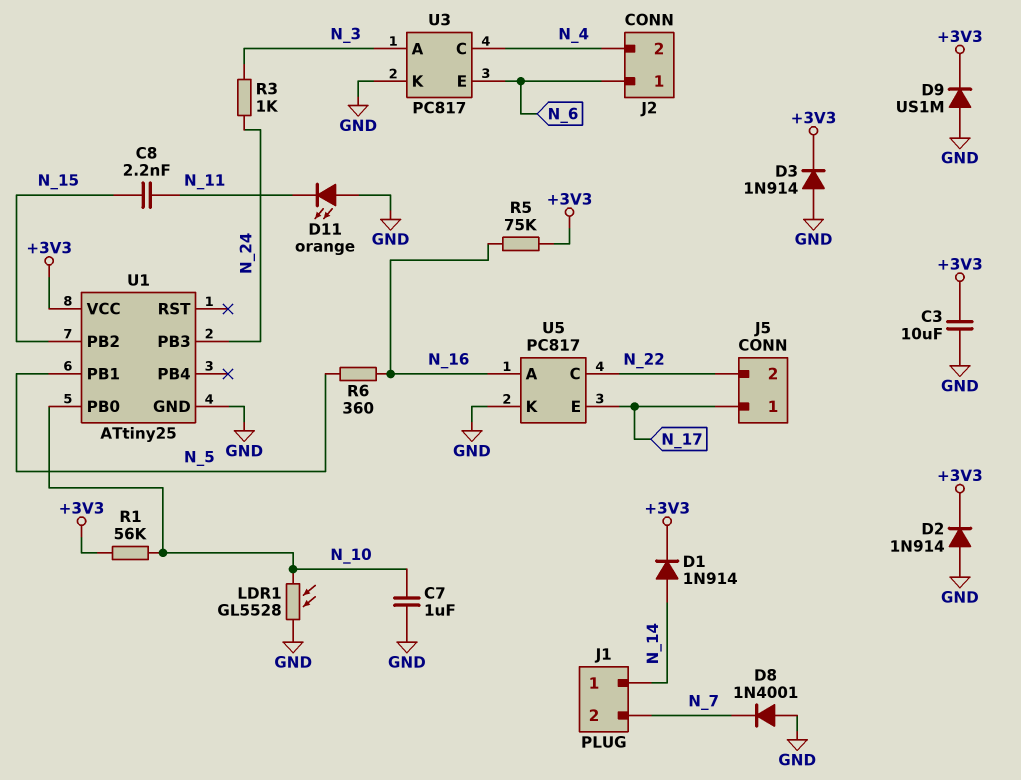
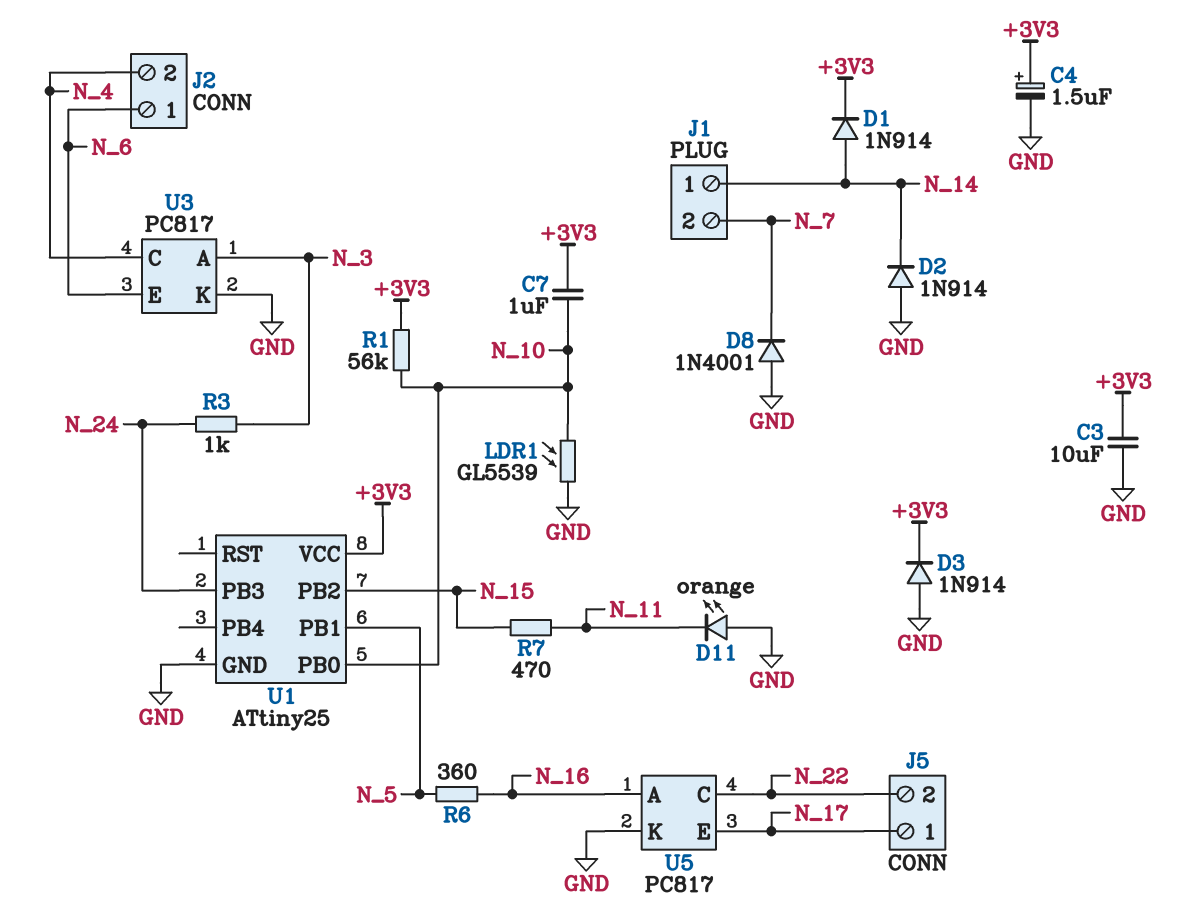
C4: none -> 1.5uF (plus +3V3, minus GND)
C7: 1uF (GND, N_10) -> 1uF (+3V3, N_10)
C8: 2.2nF (N_11, N_15) -> none
D2: diode 1N914 (A GND, K +3V3) -> diode 1N914 (A GND, K N_14)
D9: diode US1M (A GND, K +3V3) -> none
LDR1: GL5528 (GND, N_10) -> GL5539 (GND, N_10)
R5: 75k (+3V3, N_16) -> none
R7: none -> 470 (N_11, N_15)

